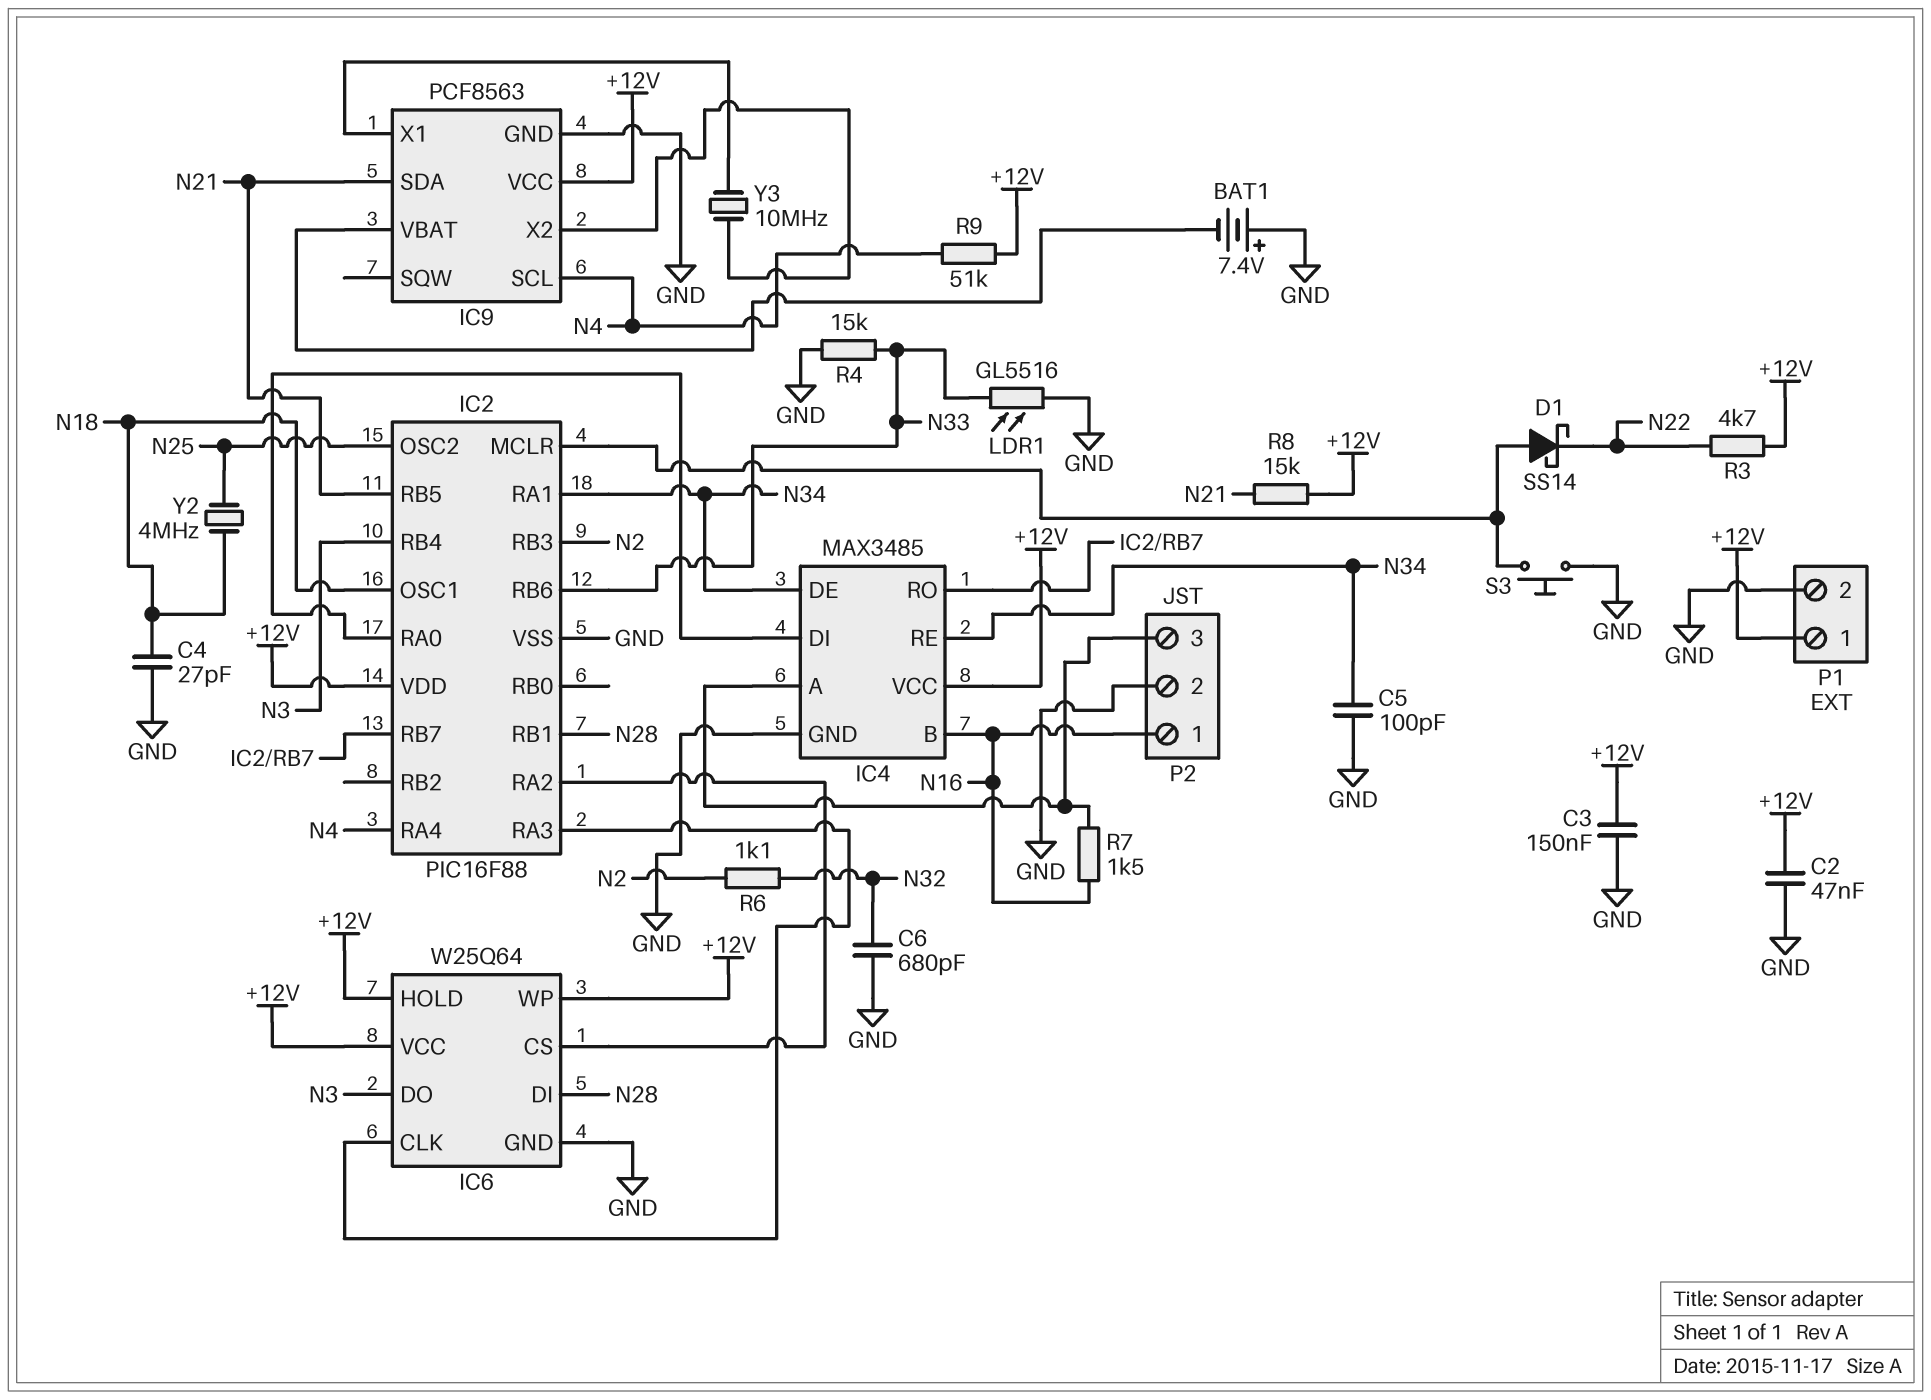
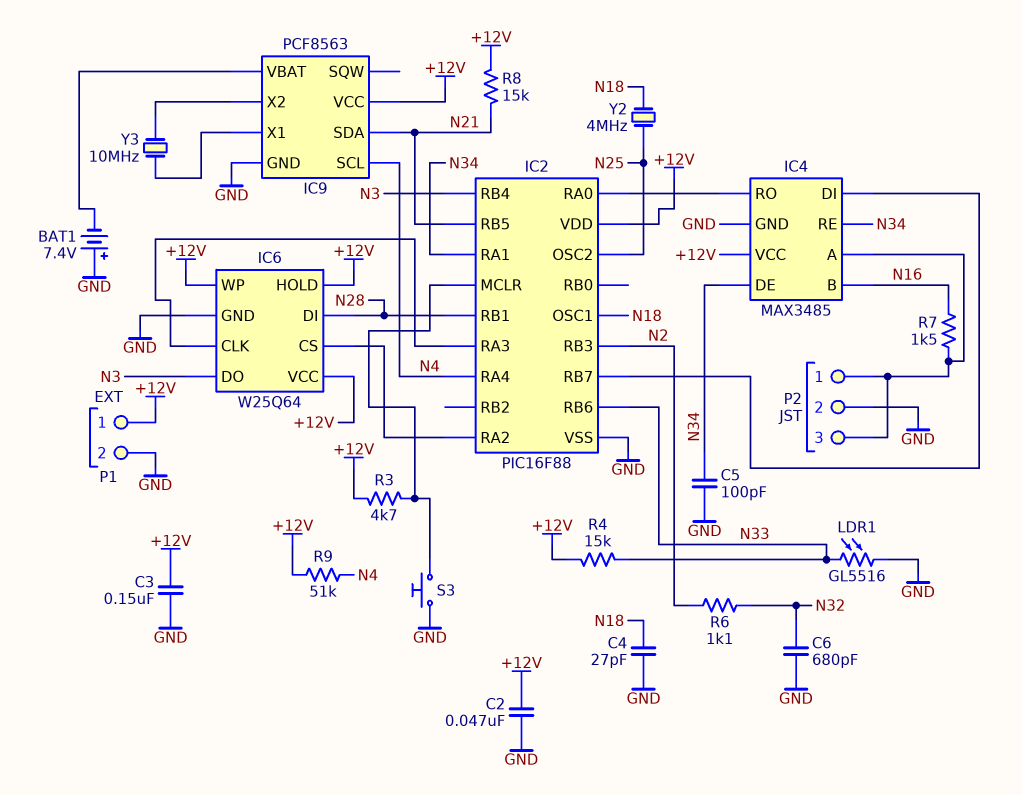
D1: schottky SS14 (A IC2/MCLR, K N22) -> none
IC4 pin DI: IC2/RA0 -> IC2/RB7
IC4 pin RO: IC2/RB7 -> IC2/RA0
P2 pin 1: N16 -> IC4/A
R3: 4.7k (+12V, N22) -> 4.7k (+12V, IC2/MCLR)
R4: 15k (GND, N33) -> 15k (+12V, N33)

